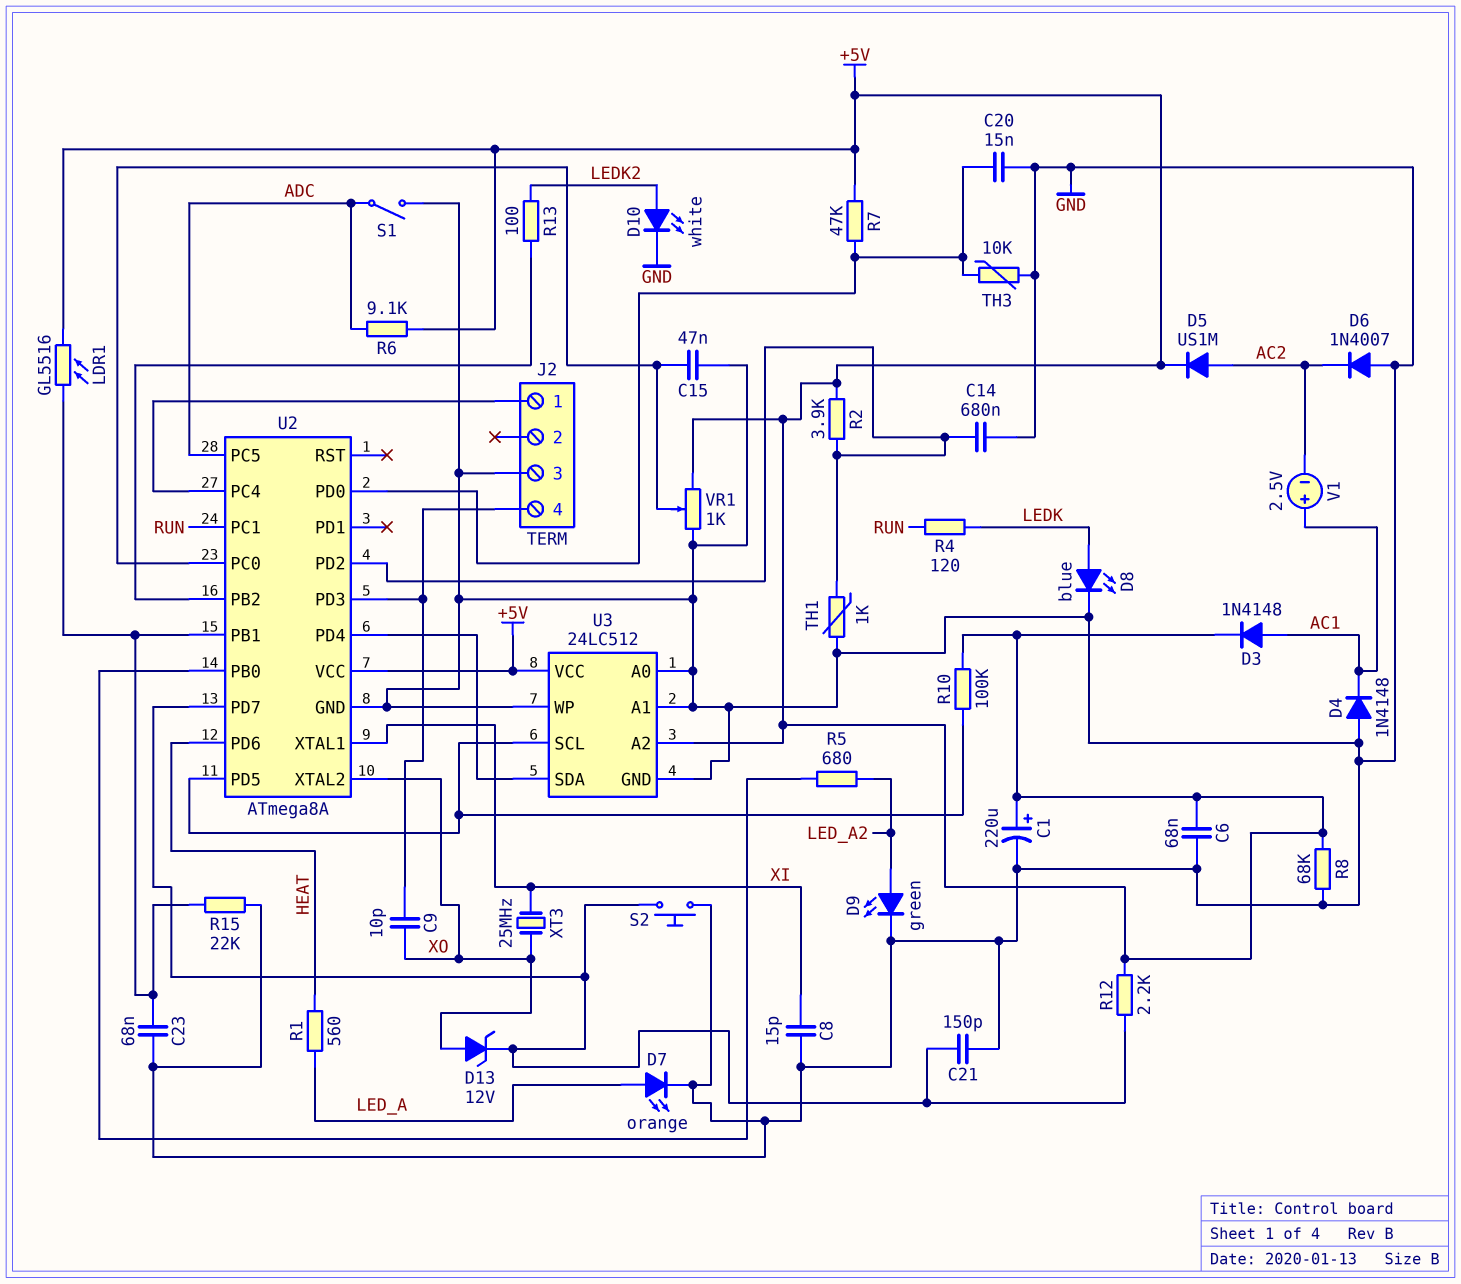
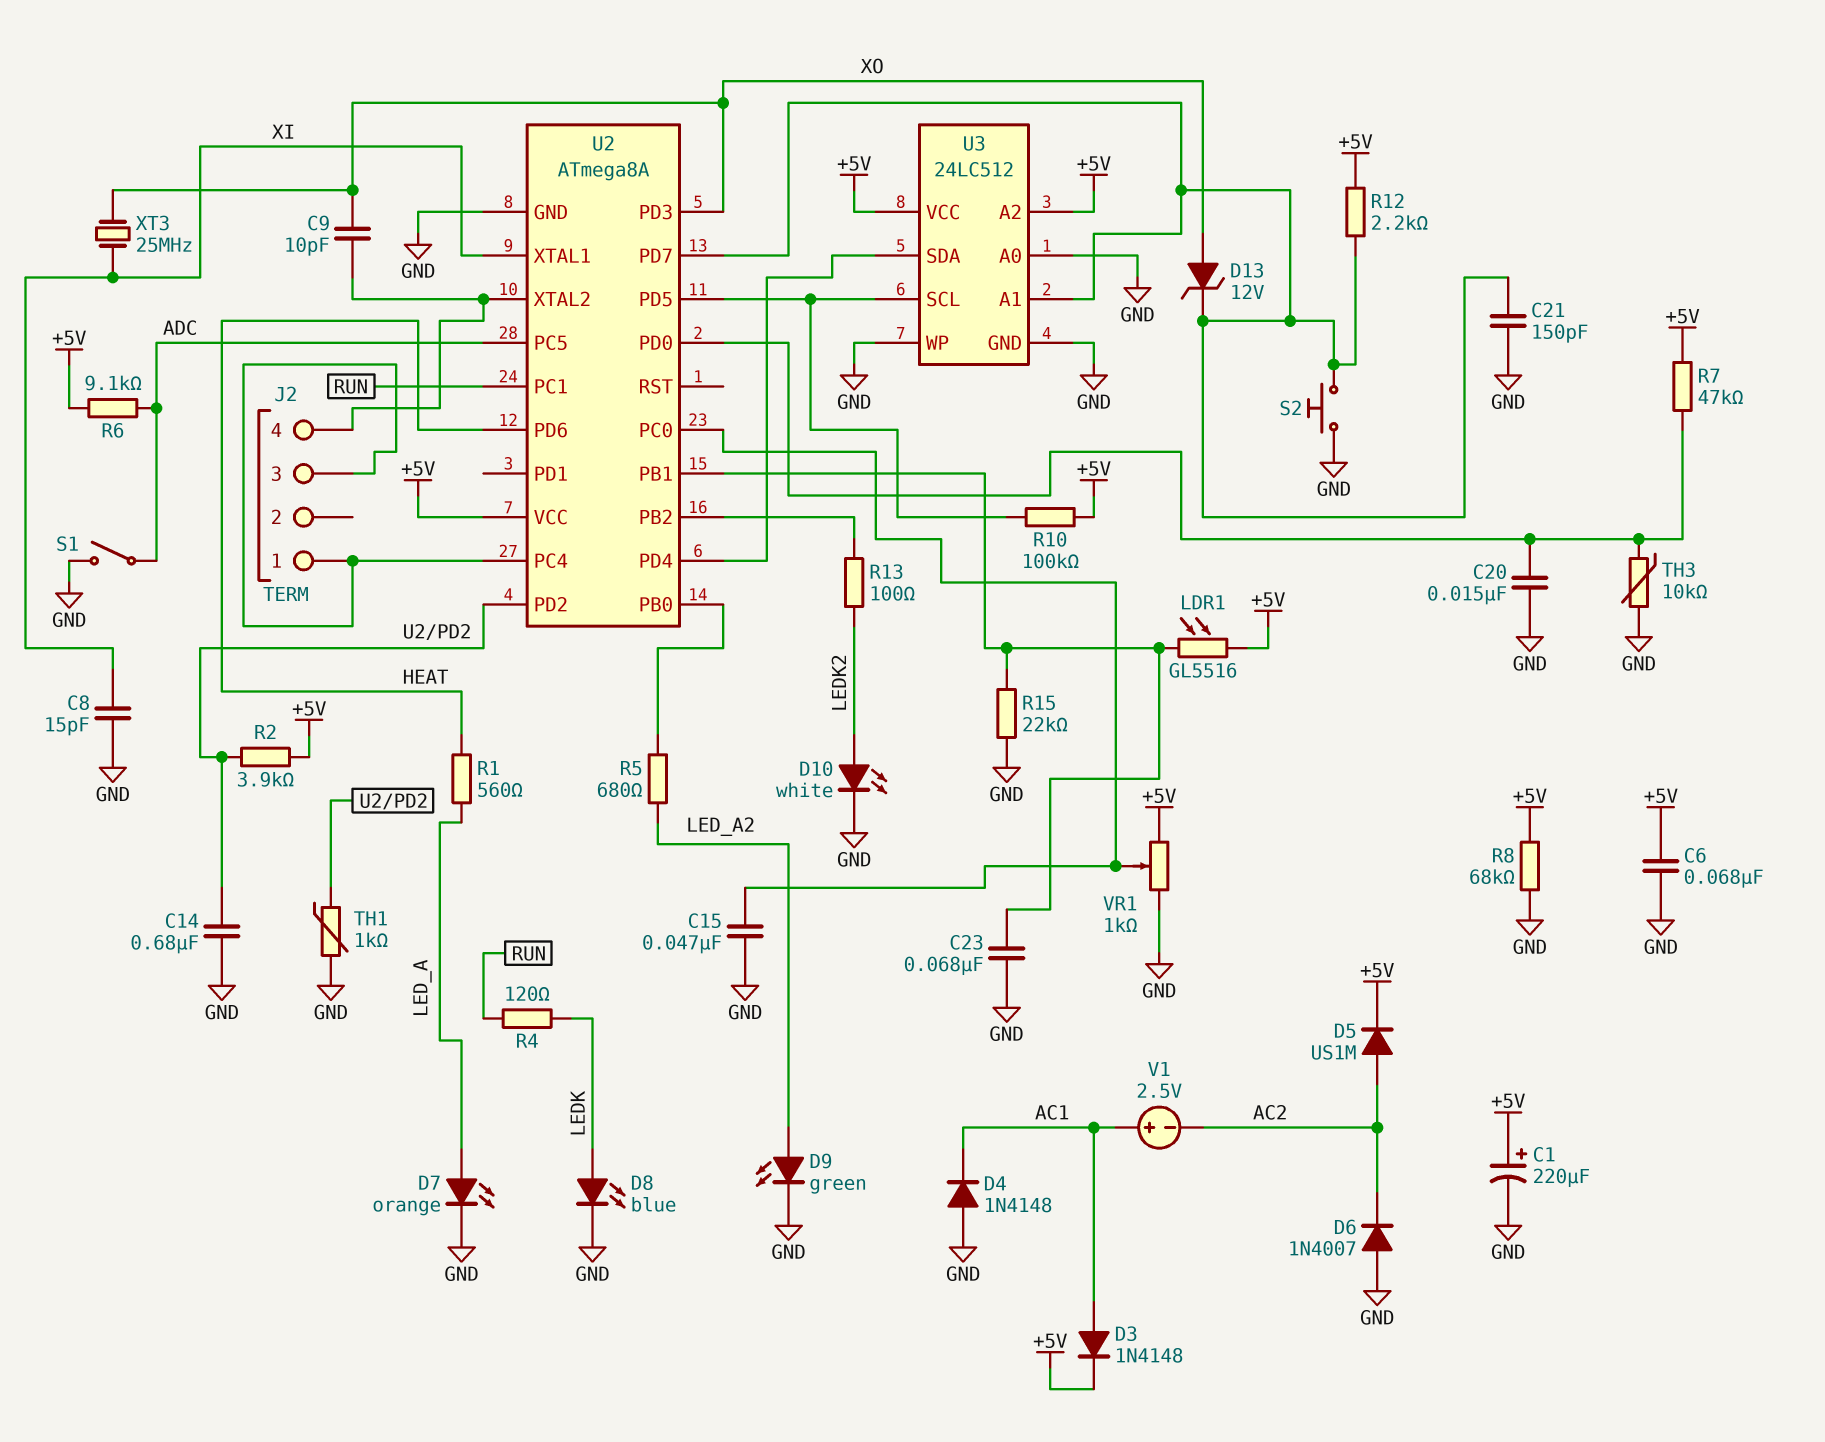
J2 pin 3: GND -> J2/1
U2 pin PD3: J2/4 -> XO
U2 pin XTAL2: XO -> J2/4
U3 pin A1: GND -> U2/PD7

